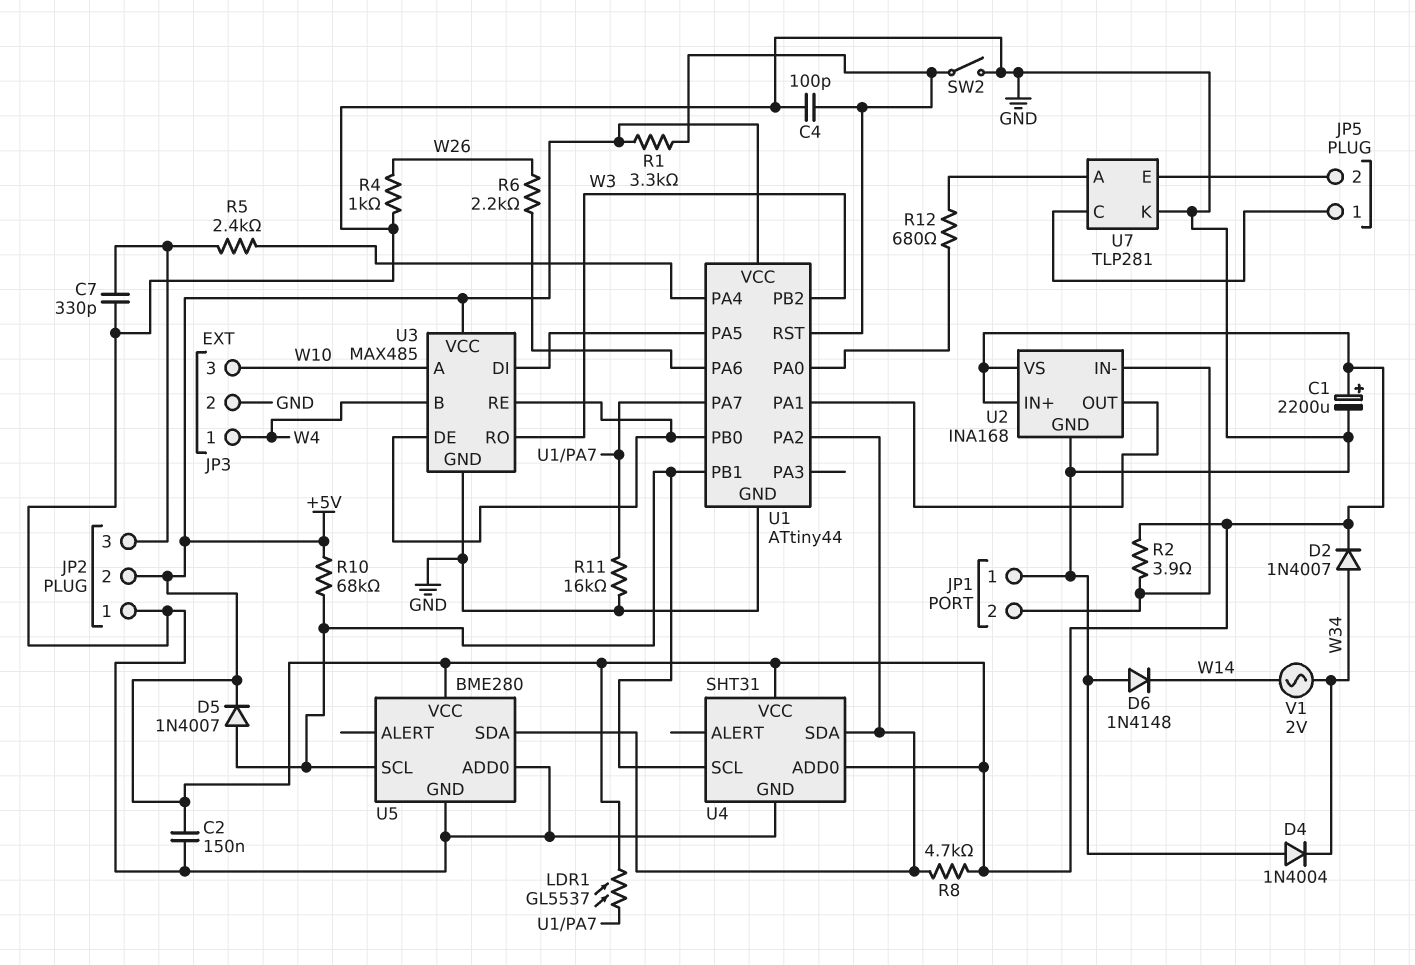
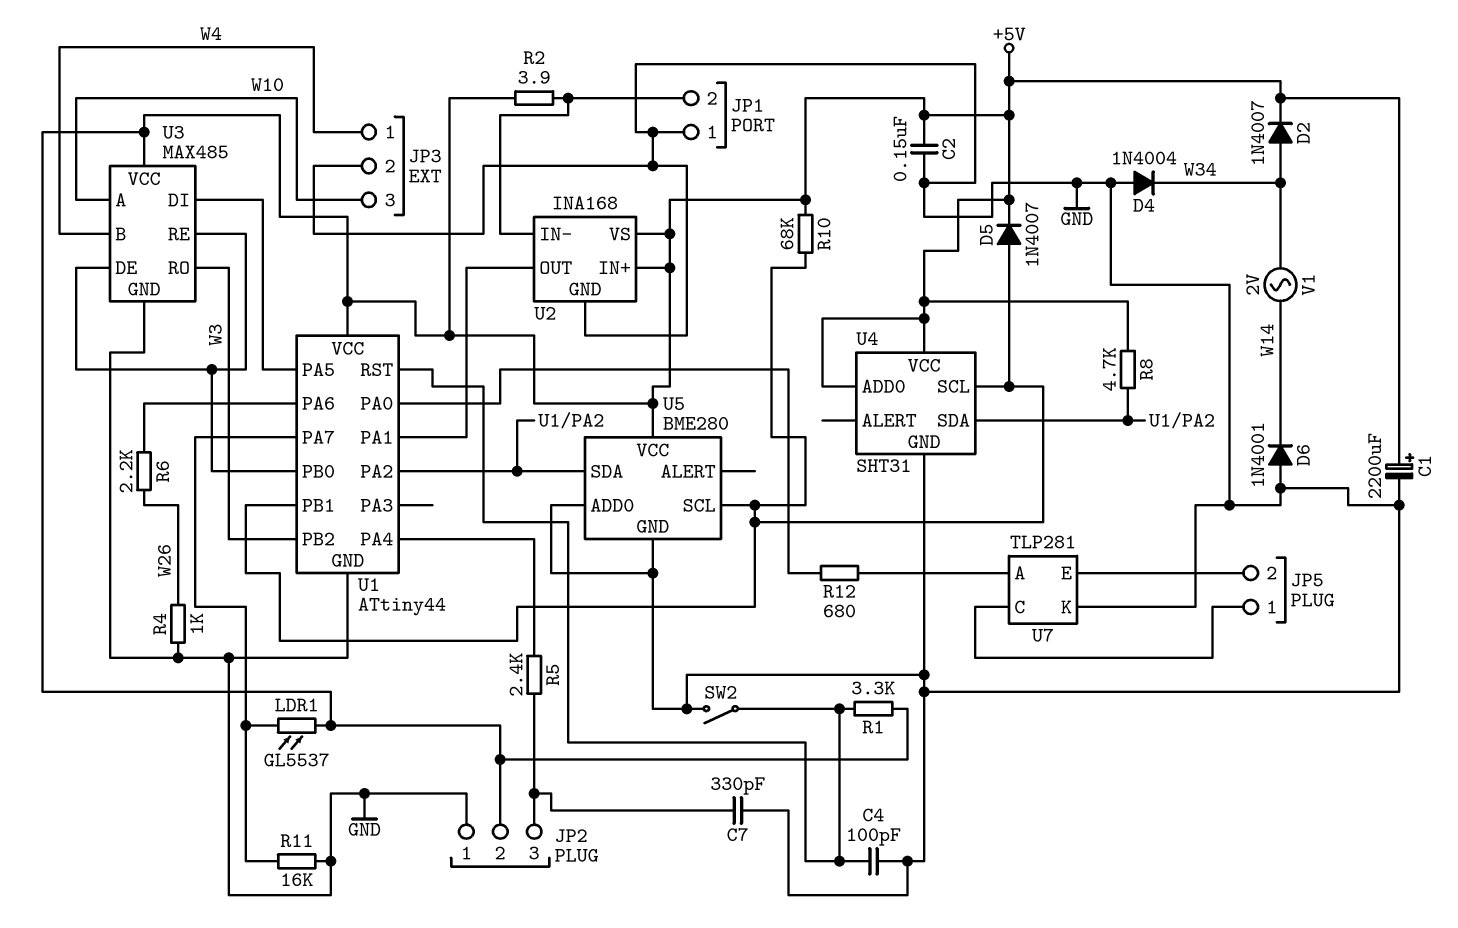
D6: diode 1N4148 (A GND, K W14) -> diode 1N4001 (A GND, K W14)

